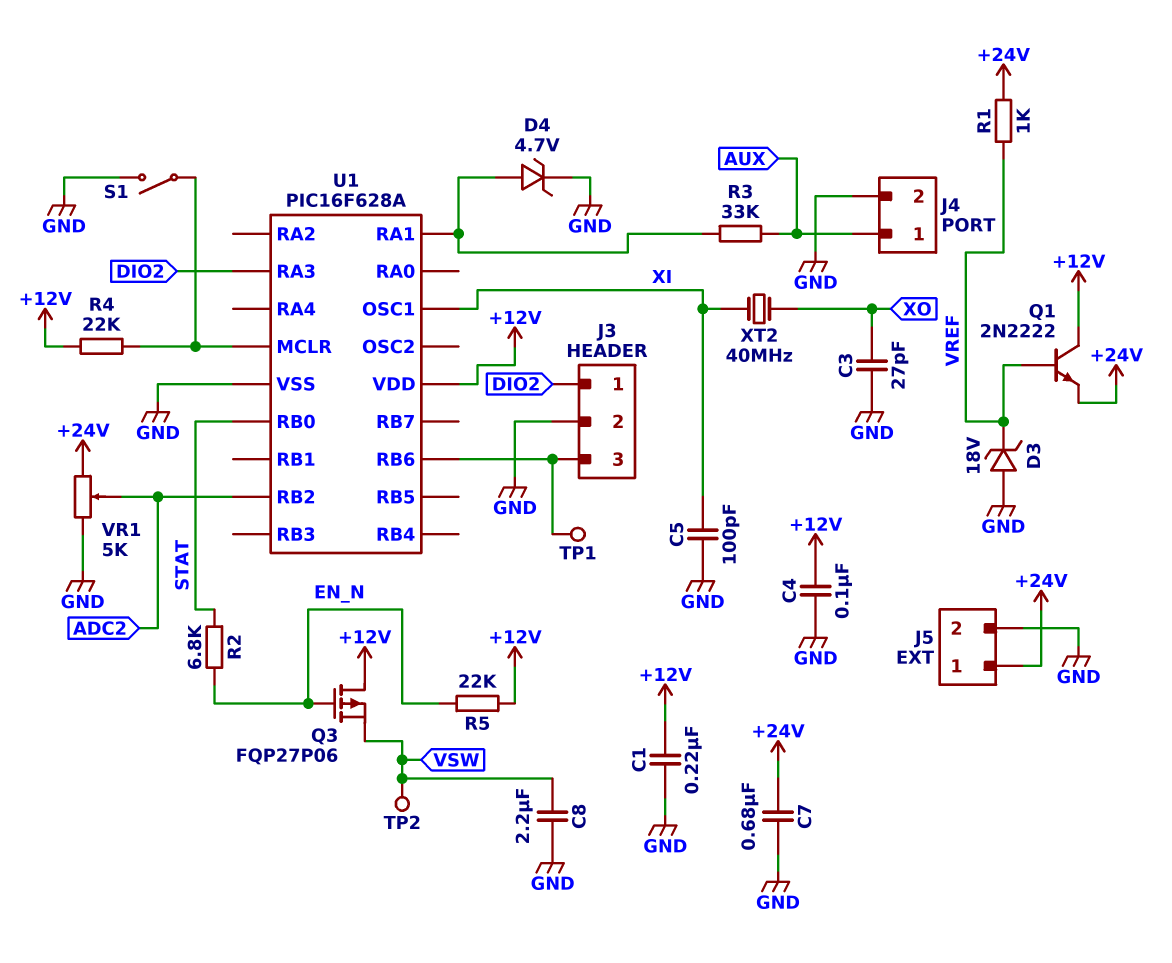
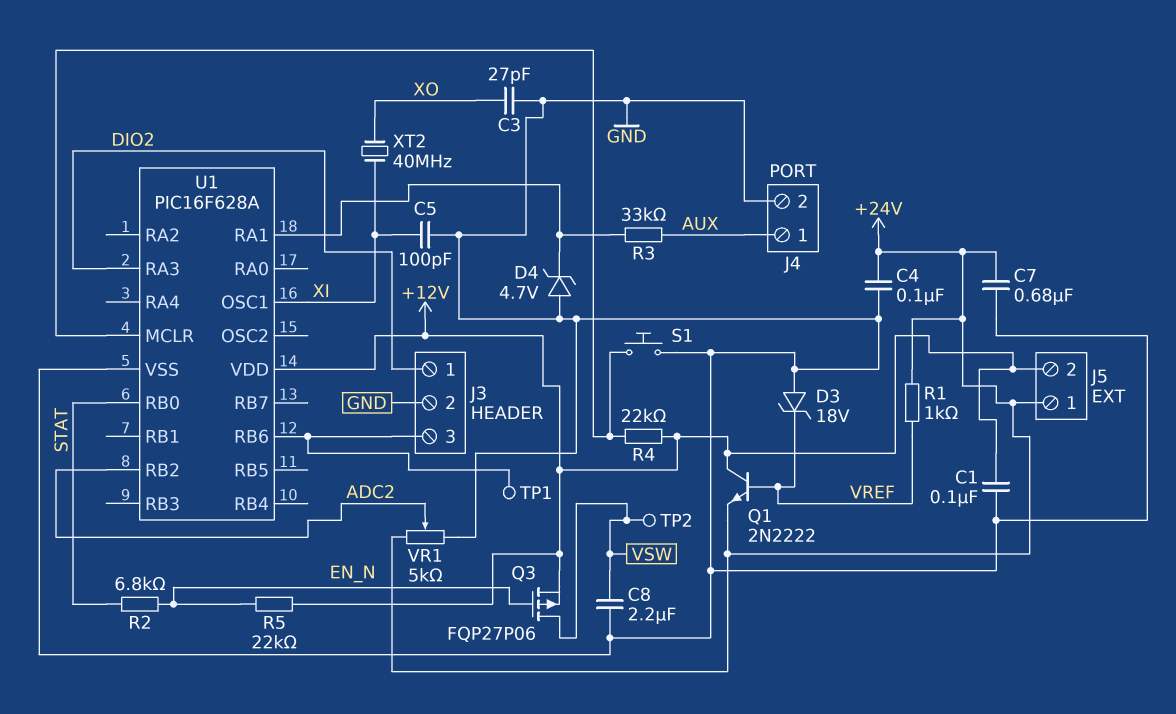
C1: 220nF (+12V, GND) -> 100nF (+12V, GND)
C4: 100nF (+12V, GND) -> 100nF (+24V, GND)
D4: zener 4.7V (A U1/RA1, K GND) -> zener 4.7V (A GND, K U1/RA1)
J5 pin 2: GND -> +12V
Q3: PMOS FQP27P06 (G EN_N, D +12V, S VSW) -> PMOS FQP27P06 (G EN_N, D VSW, S +12V)
S1: switch (GND, U1/MCLR) -> button (GND, U1/MCLR)

